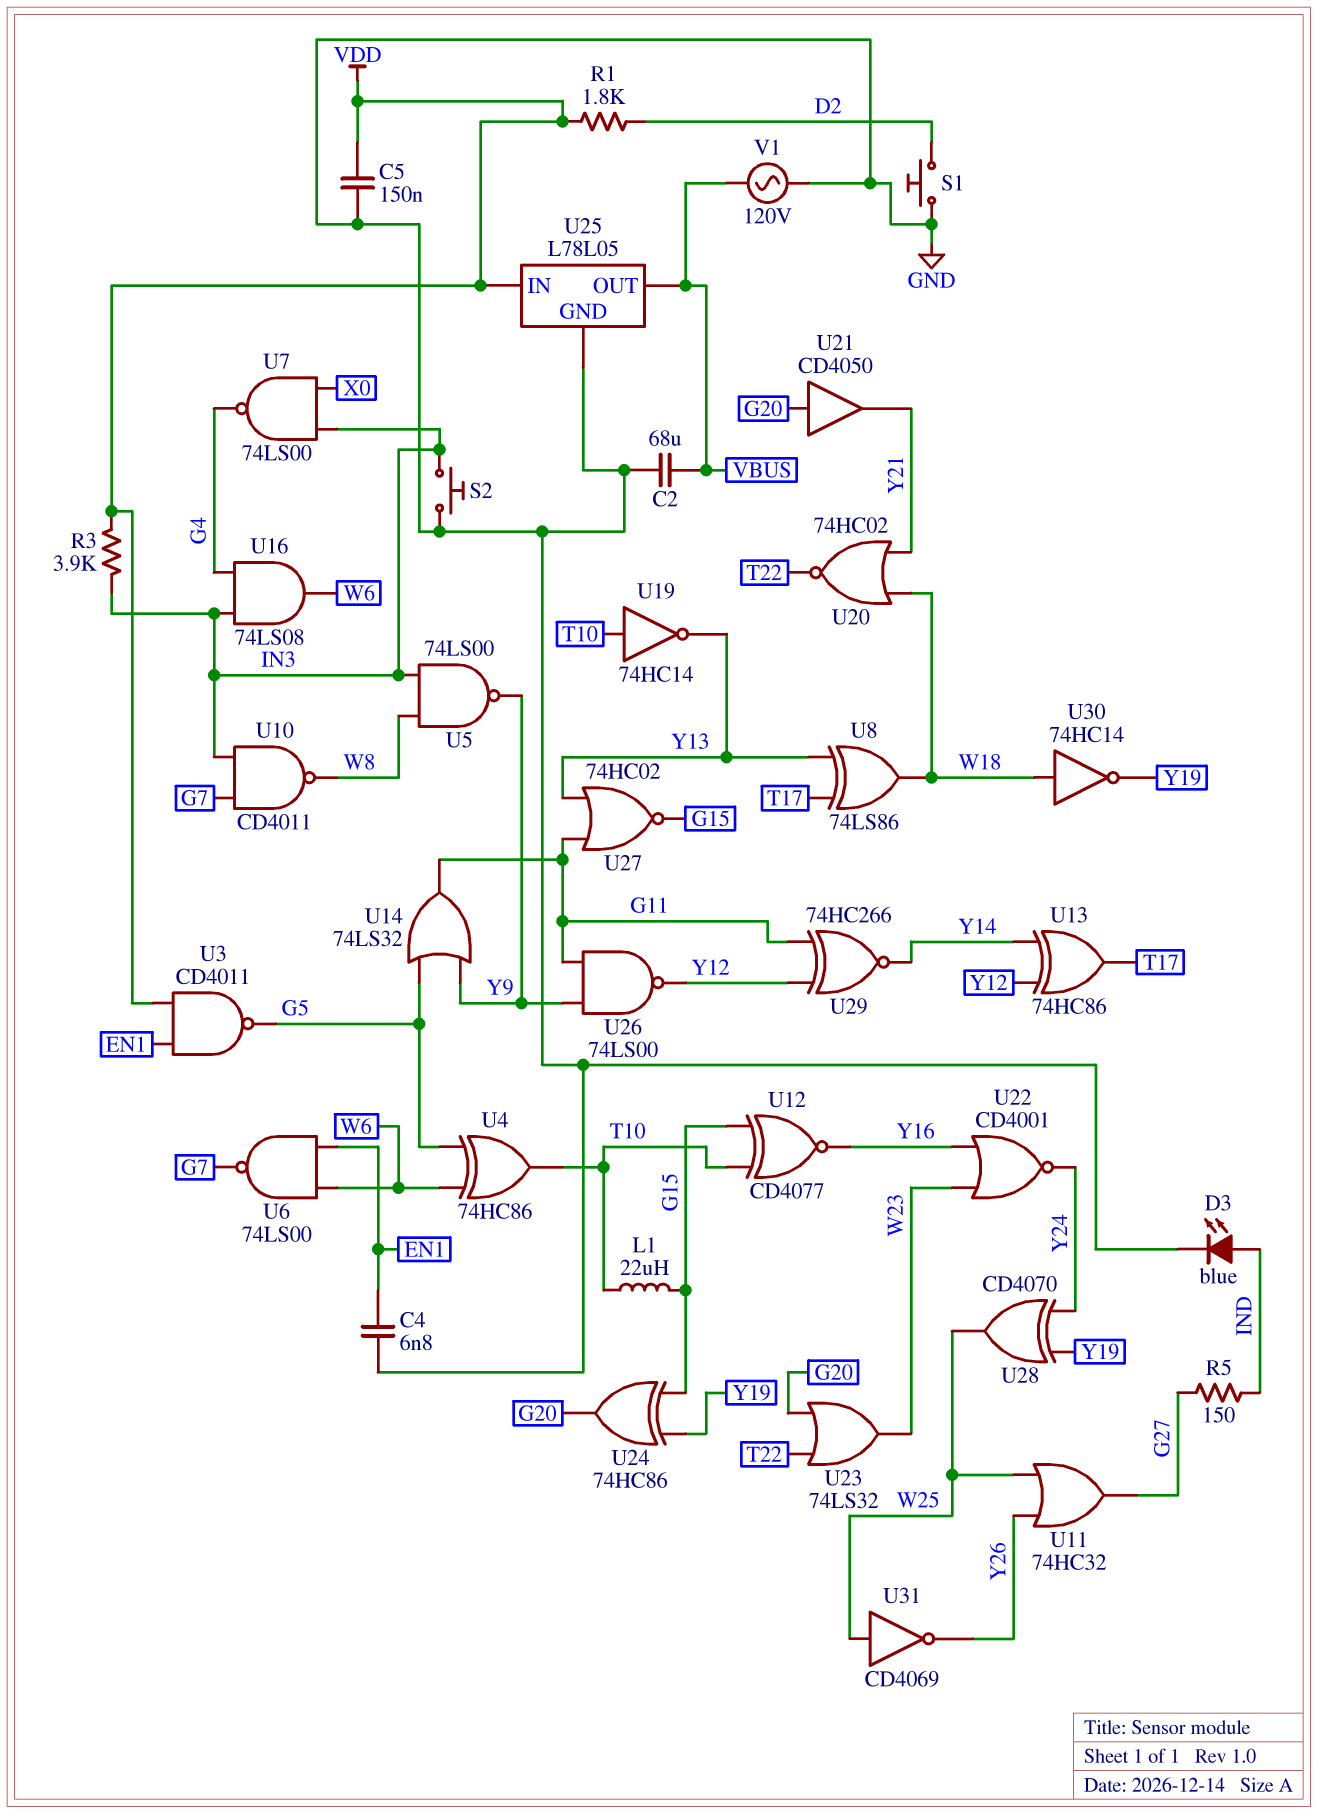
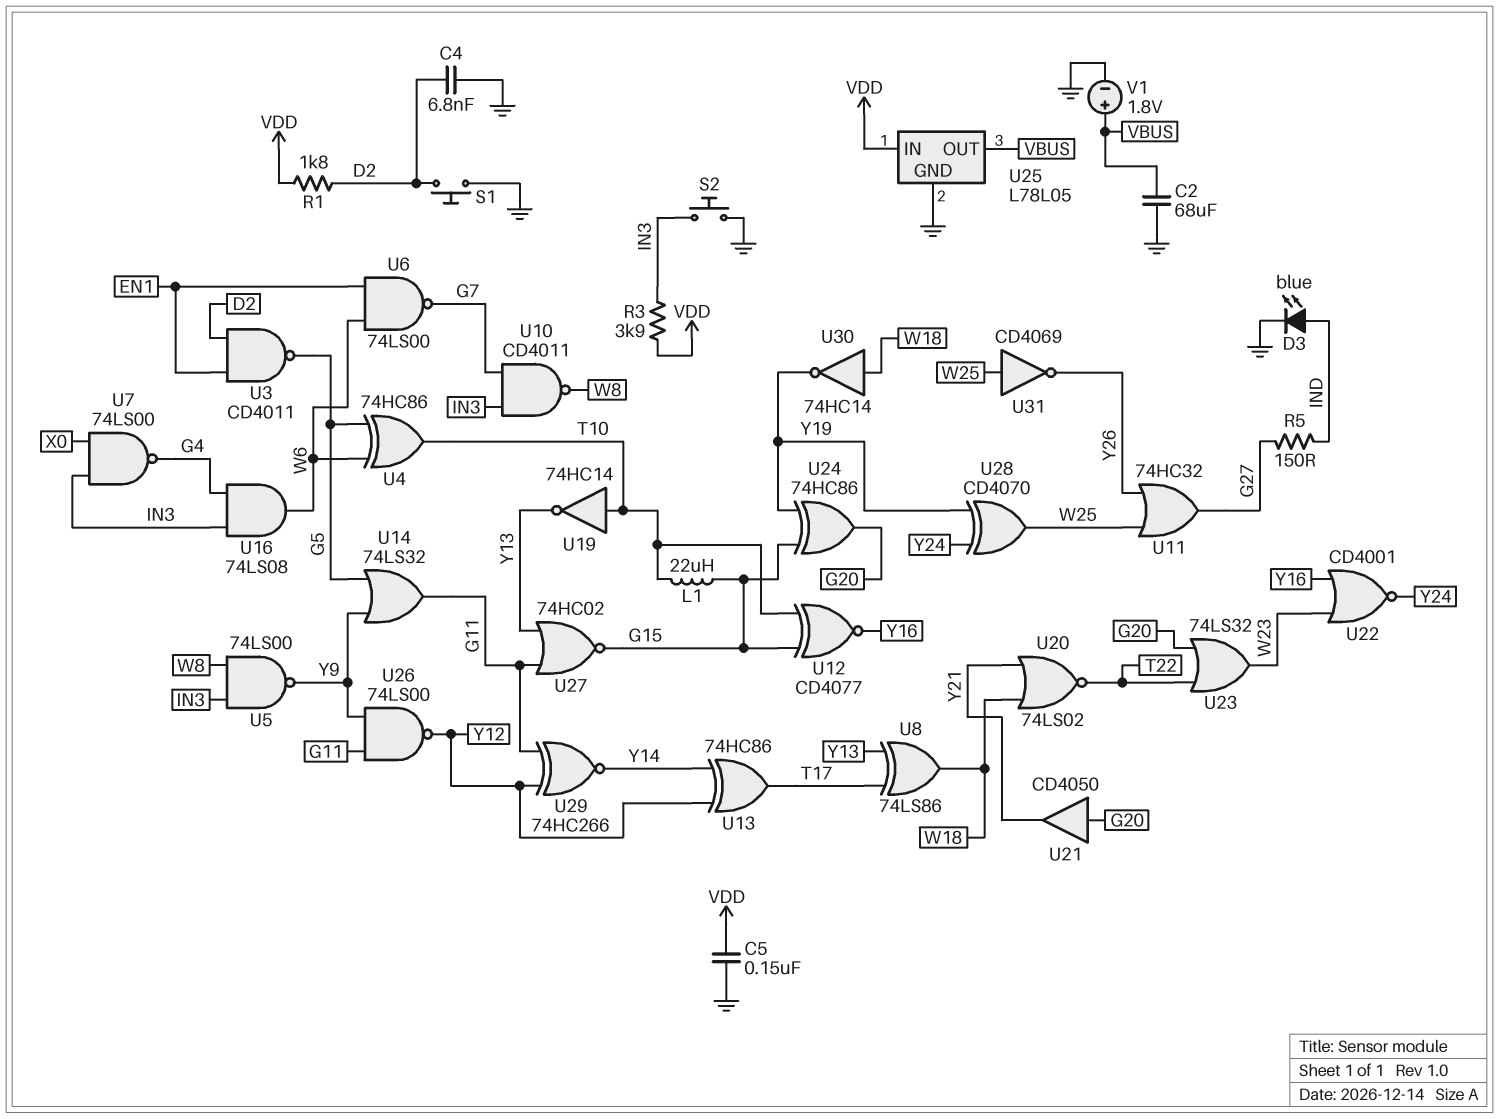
C4: 6.8nF (EN1, GND) -> 6.8nF (D2, GND)
U3: NAND CD4011 (in EN1, in VDD, out G5) -> NAND CD4011 (in D2, in EN1, out G5)
U20: NOR 74HC02 (in W18, in Y21, out T22) -> NOR 74LS02 (in W18, in Y21, out T22)
V1: AC 120V (GND, VBUS) -> 1.8V (plus VBUS, minus GND)

